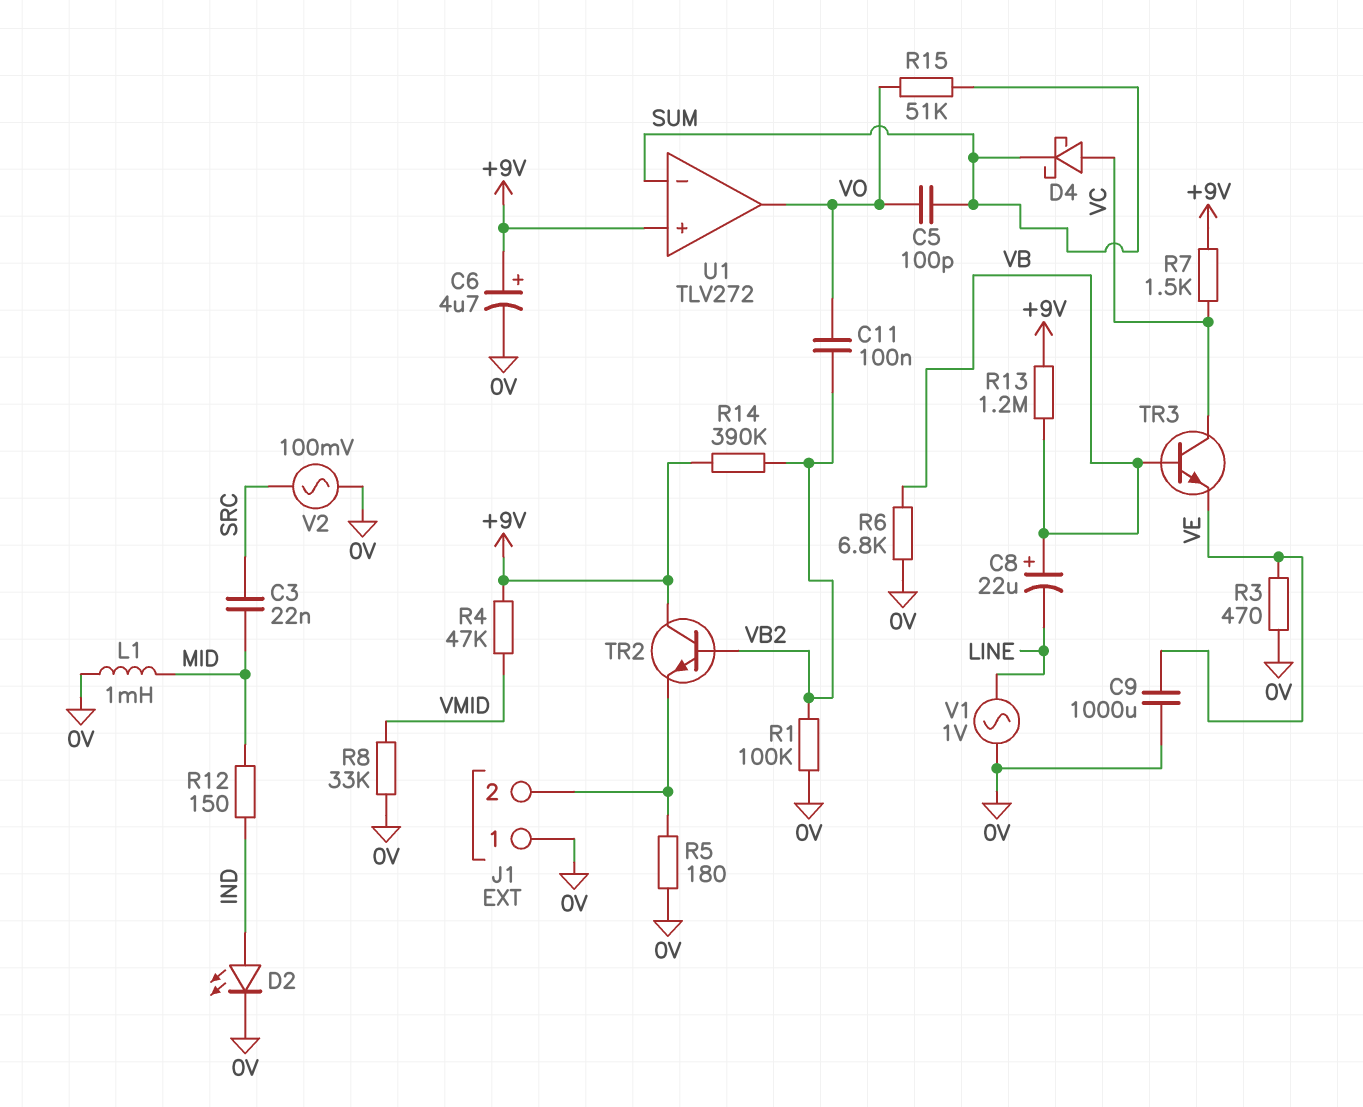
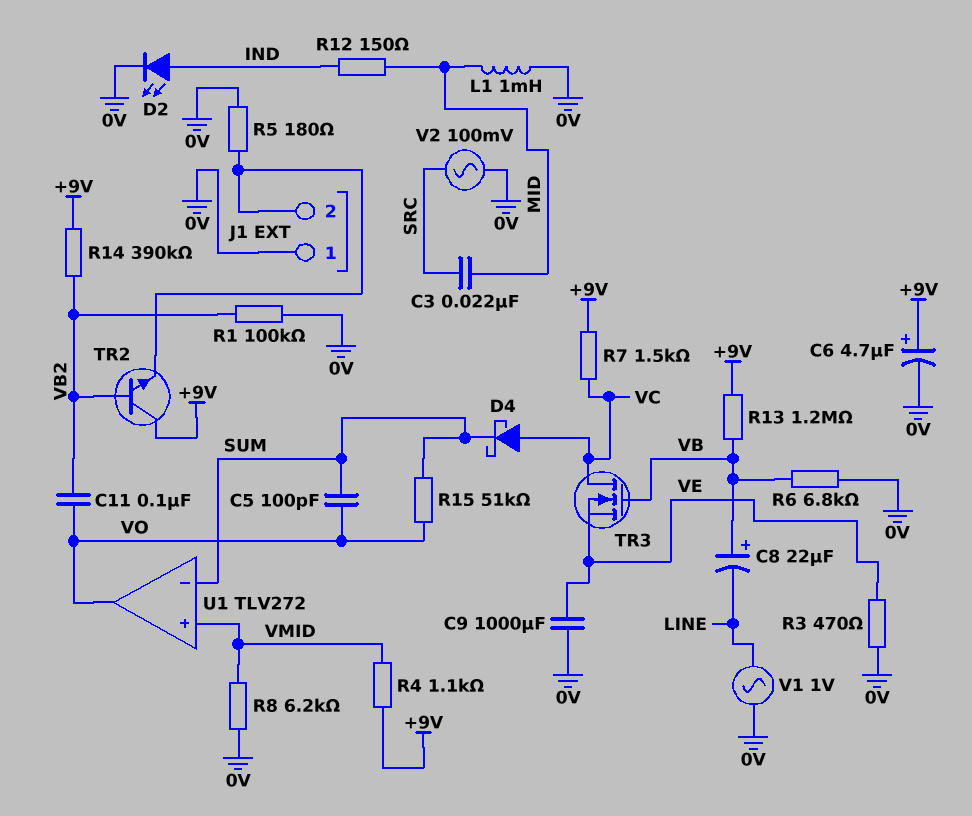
R4: 47k (+9V, VMID) -> 1.1k (+9V, VMID)
R8: 33k (0V, VMID) -> 6.2k (0V, VMID)
TR3: NPN (B VB, C VC, E VE) -> NMOS (G VB, D VC, S VE)
U1 pin in+: +9V -> VMID

